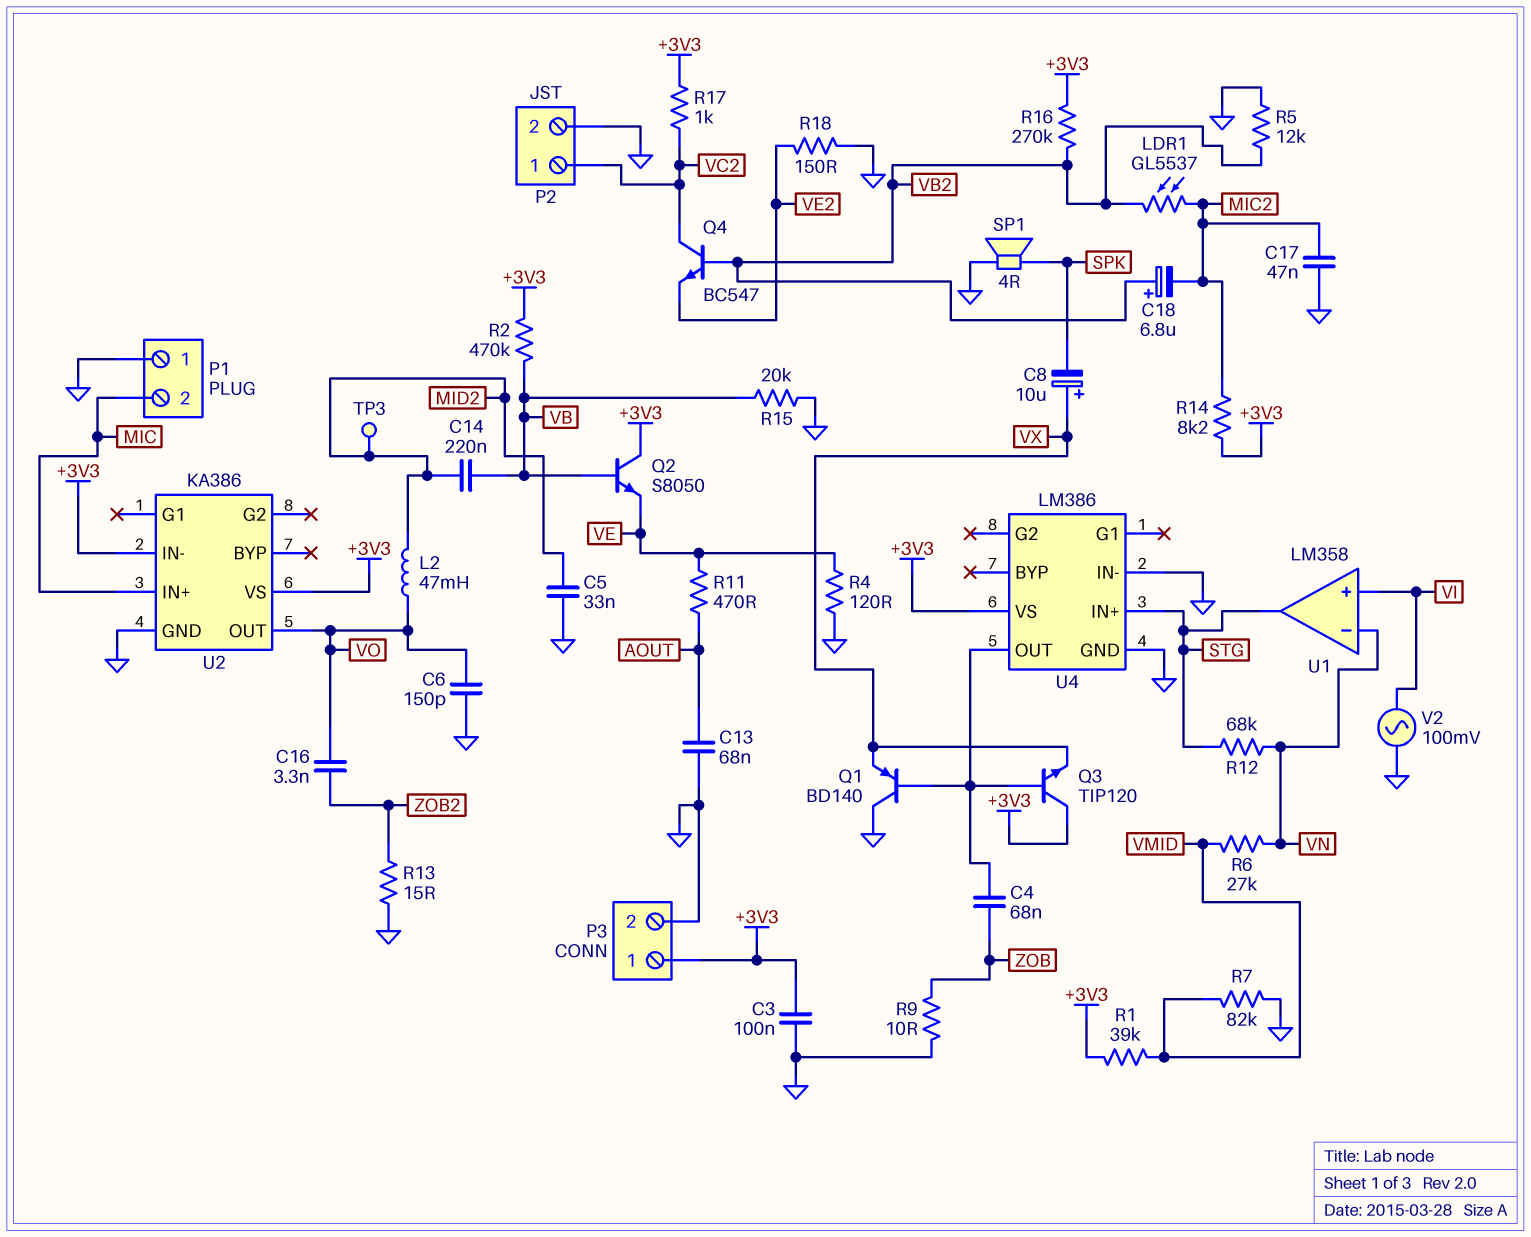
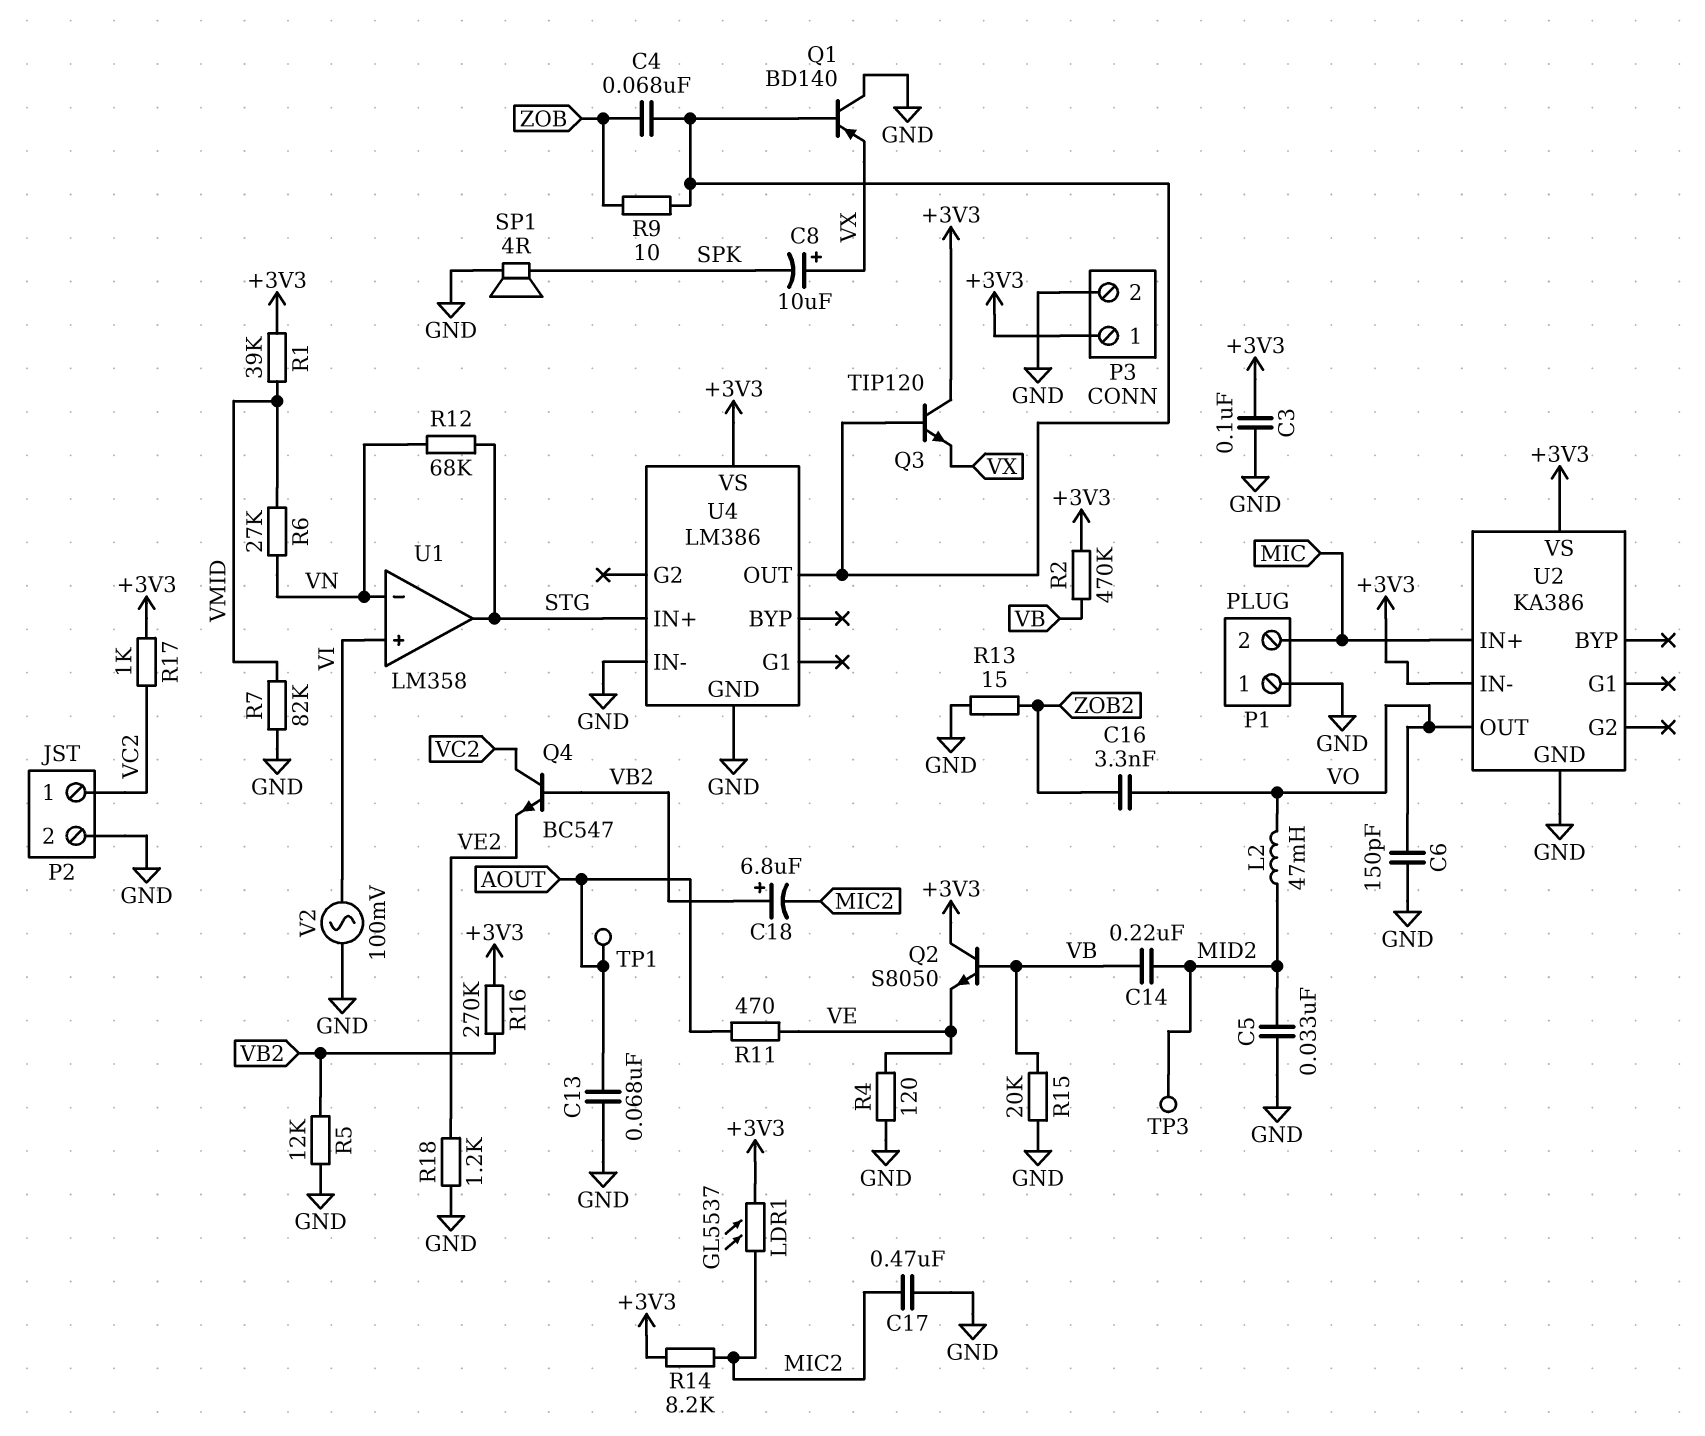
C17: 47nF (GND, MIC2) -> 470nF (GND, MIC2)
LDR1: GL5537 (MIC2, VB2) -> GL5537 (+3V3, MIC2)
R9: 10 (GND, ZOB) -> 10 (U4/OUT, ZOB)
R18: 150 (GND, VE2) -> 1.2k (GND, VE2)
TP1: none -> test point (AOUT)

